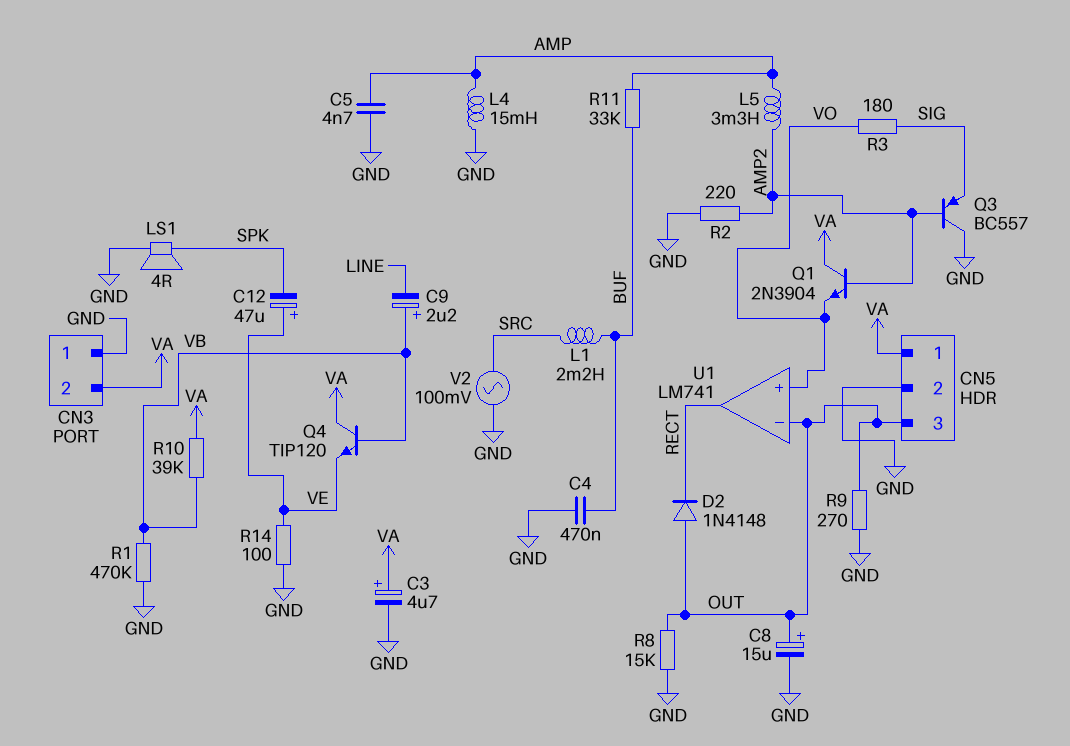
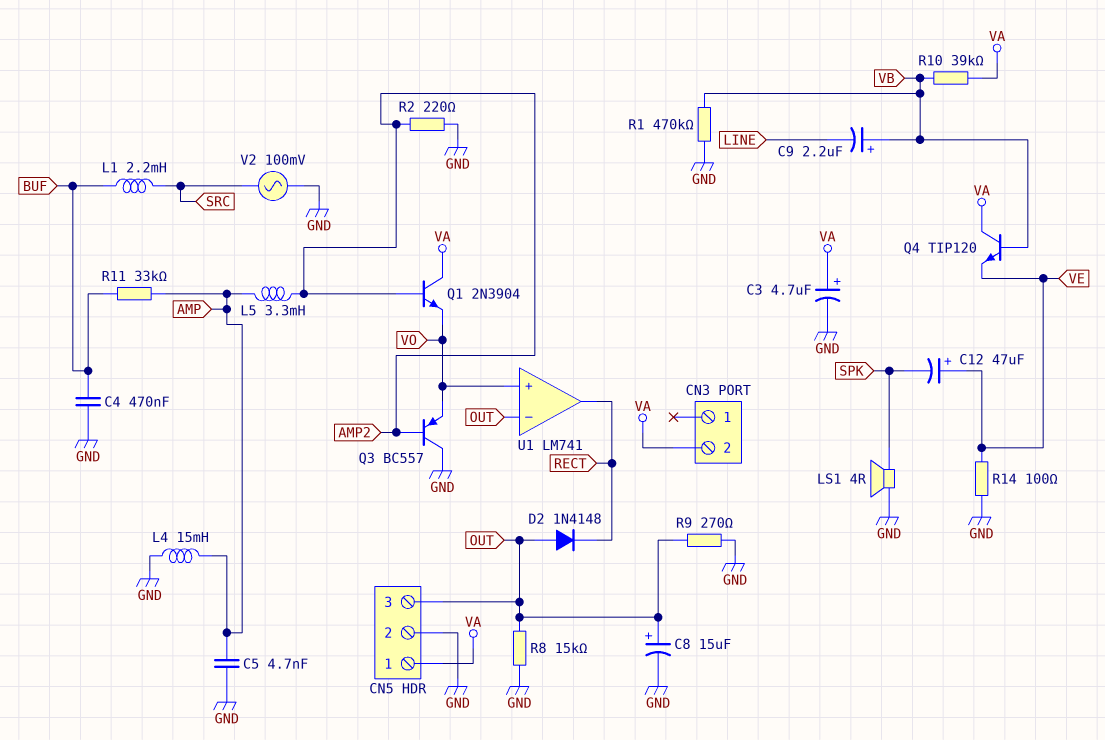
CN3 pin 1: GND -> none
Q3: PNP BC557 (B AMP2, C GND, E SIG) -> PNP BC557 (B AMP2, C GND, E VO)
R3: 180 (SIG, VO) -> none

